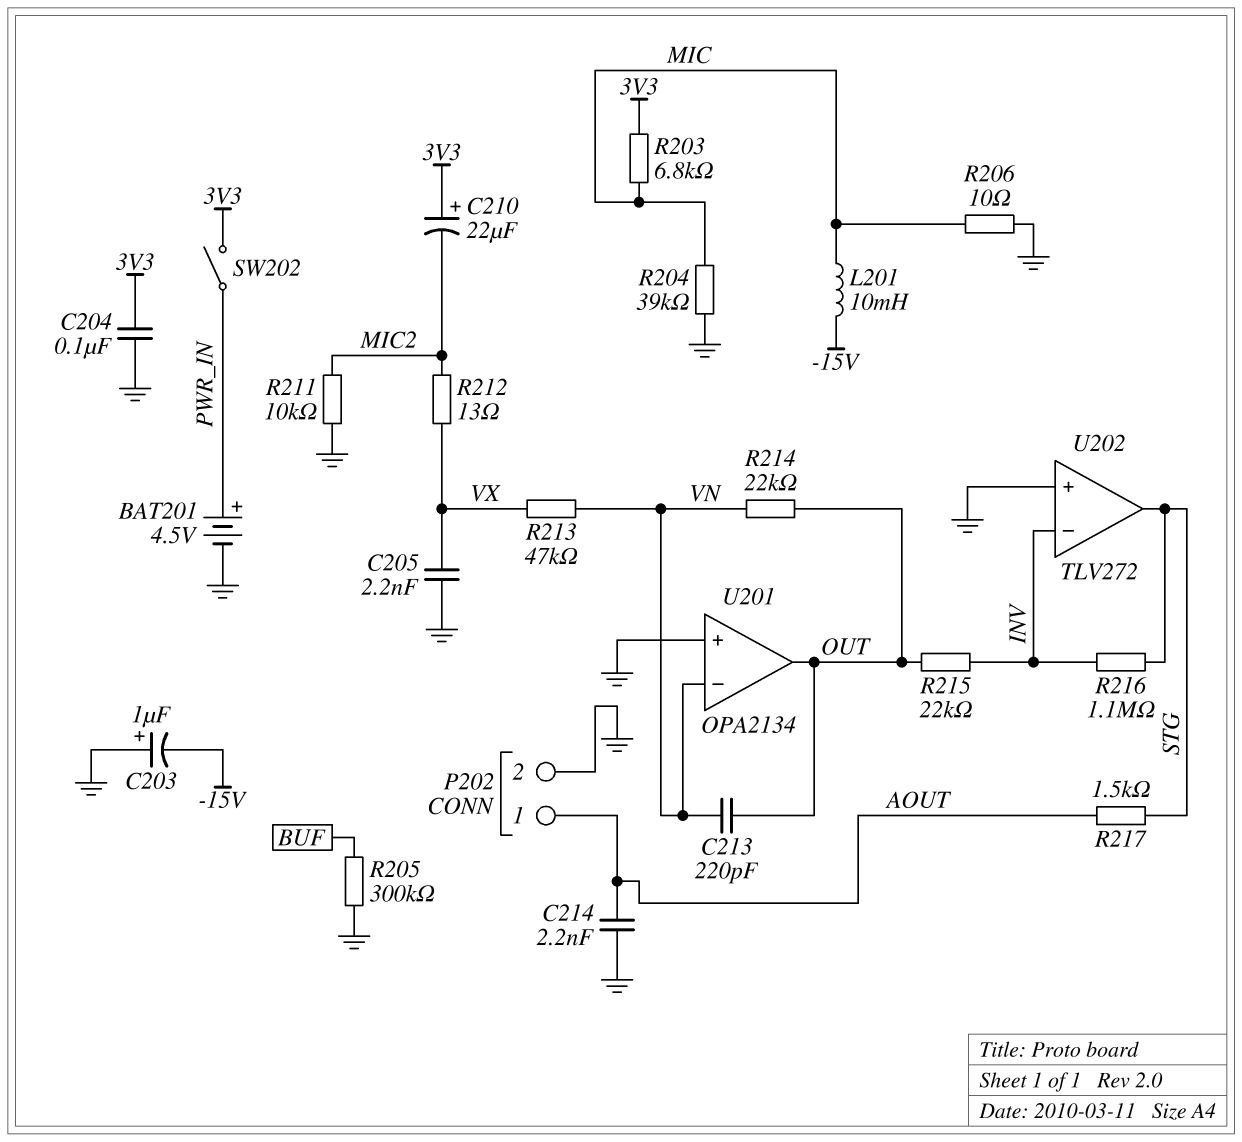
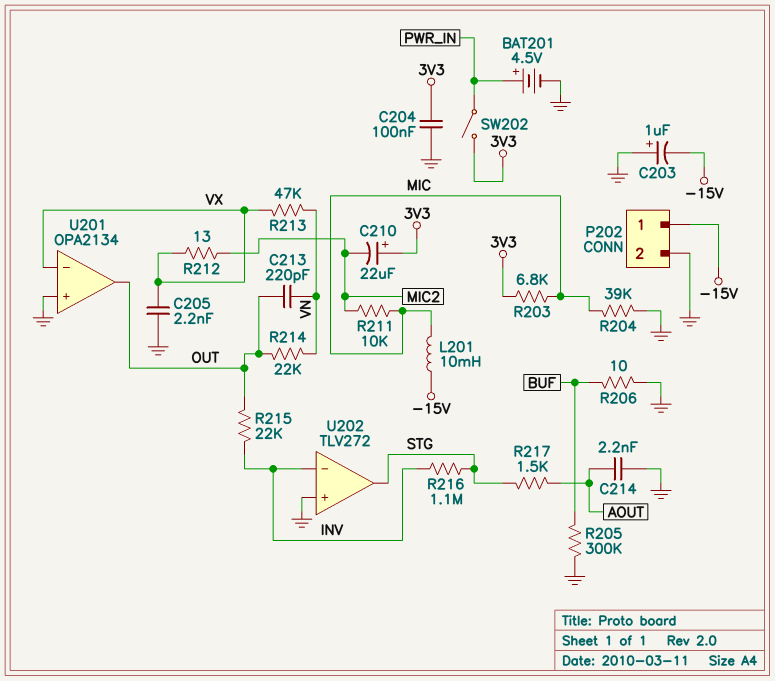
P202 pin 1: AOUT -> -15V
R206: 10 (GND, MIC) -> 10 (BUF, GND)
R211: 10k (GND, MIC2) -> 10k (MIC, MIC2)
U201 pin in-: VN -> VX

